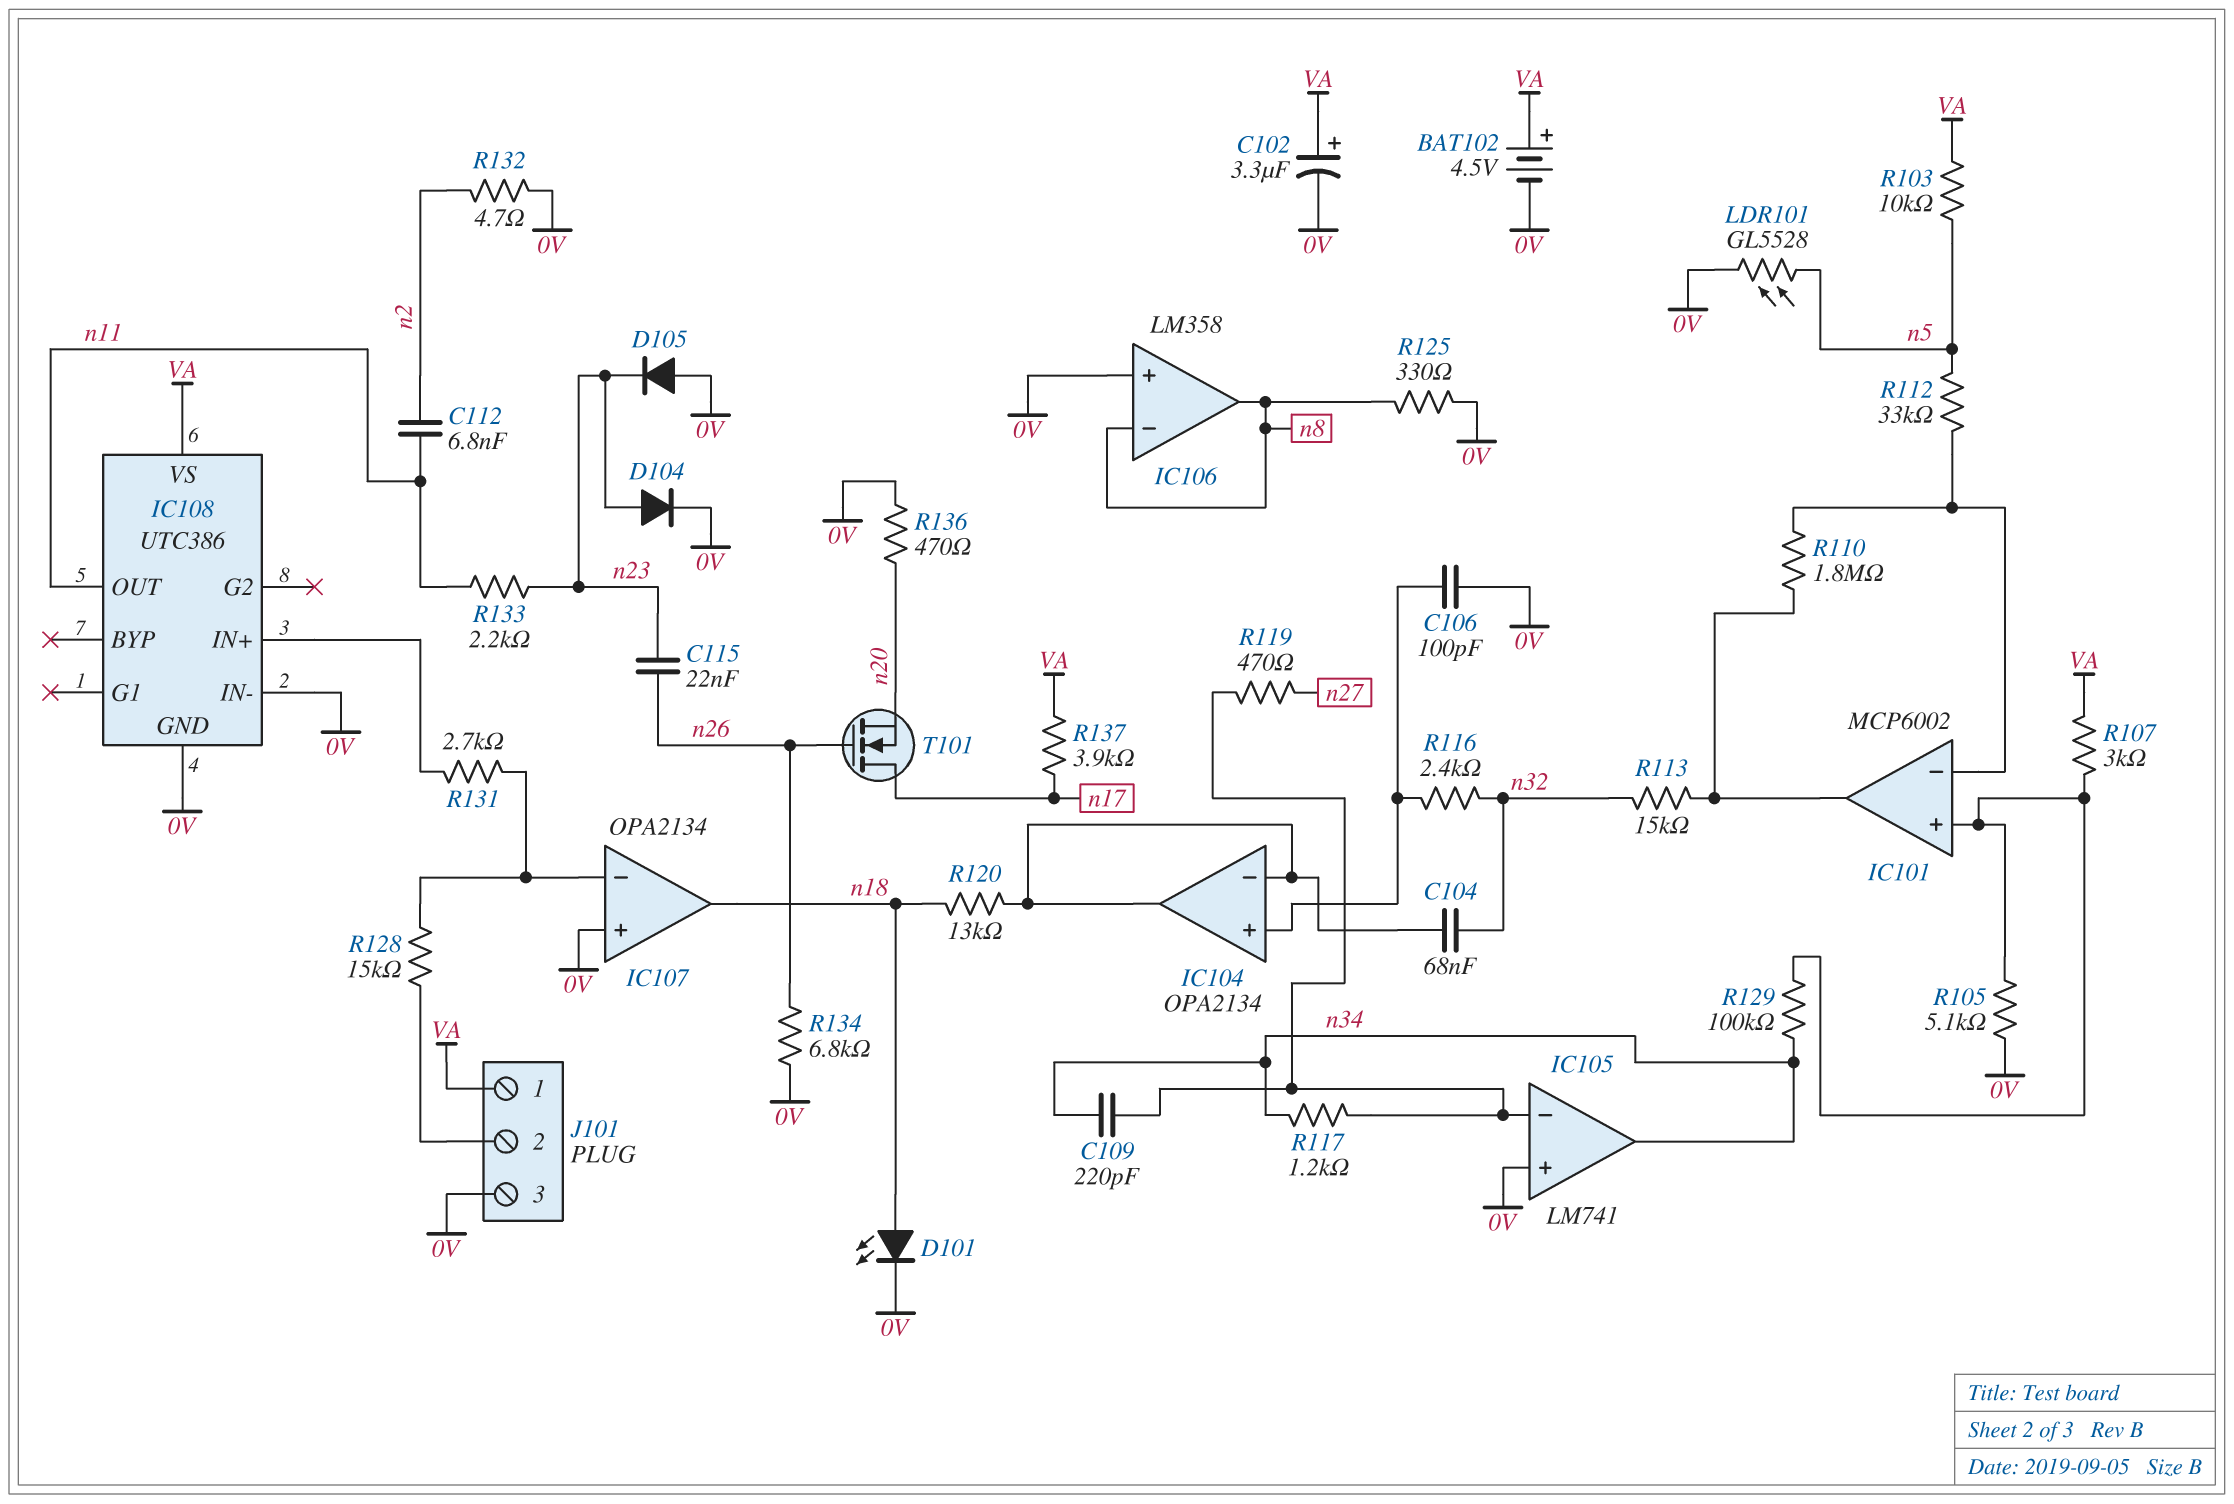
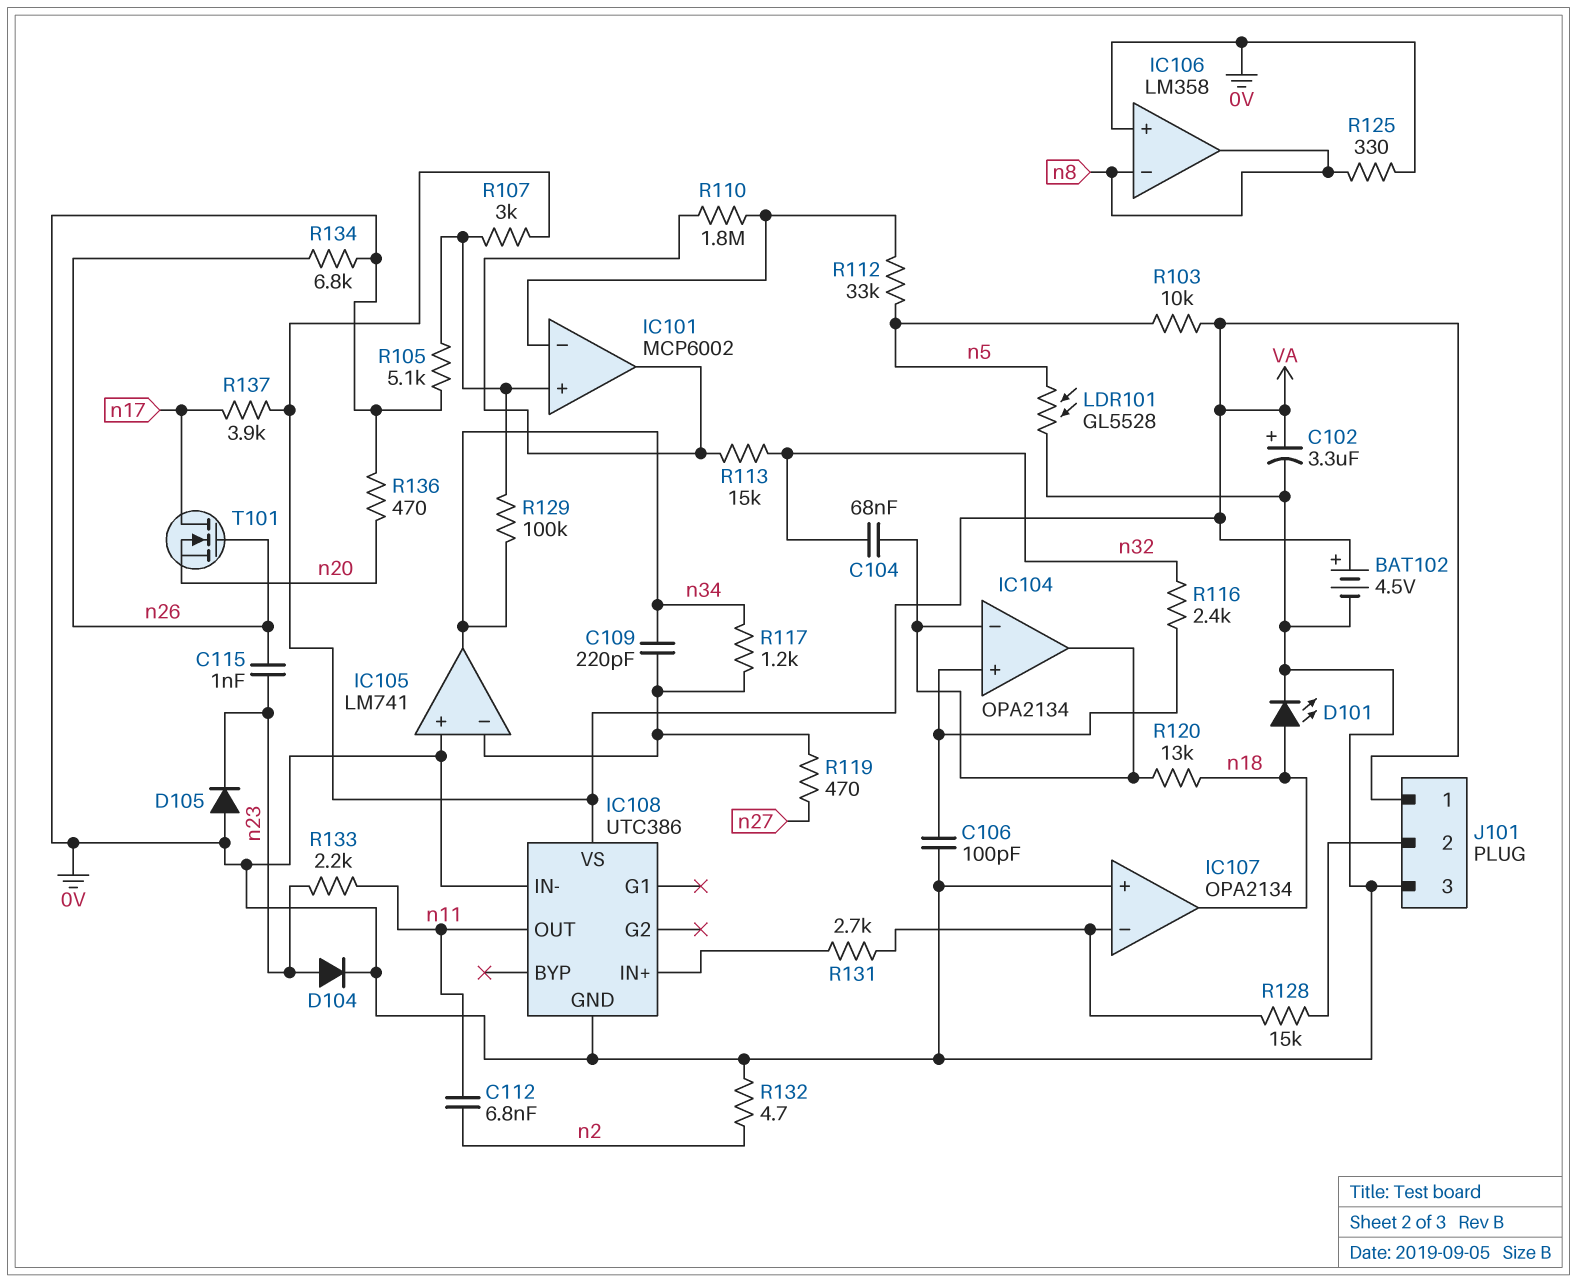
C115: 22nF (n23, n26) -> 1nF (n23, n26)

